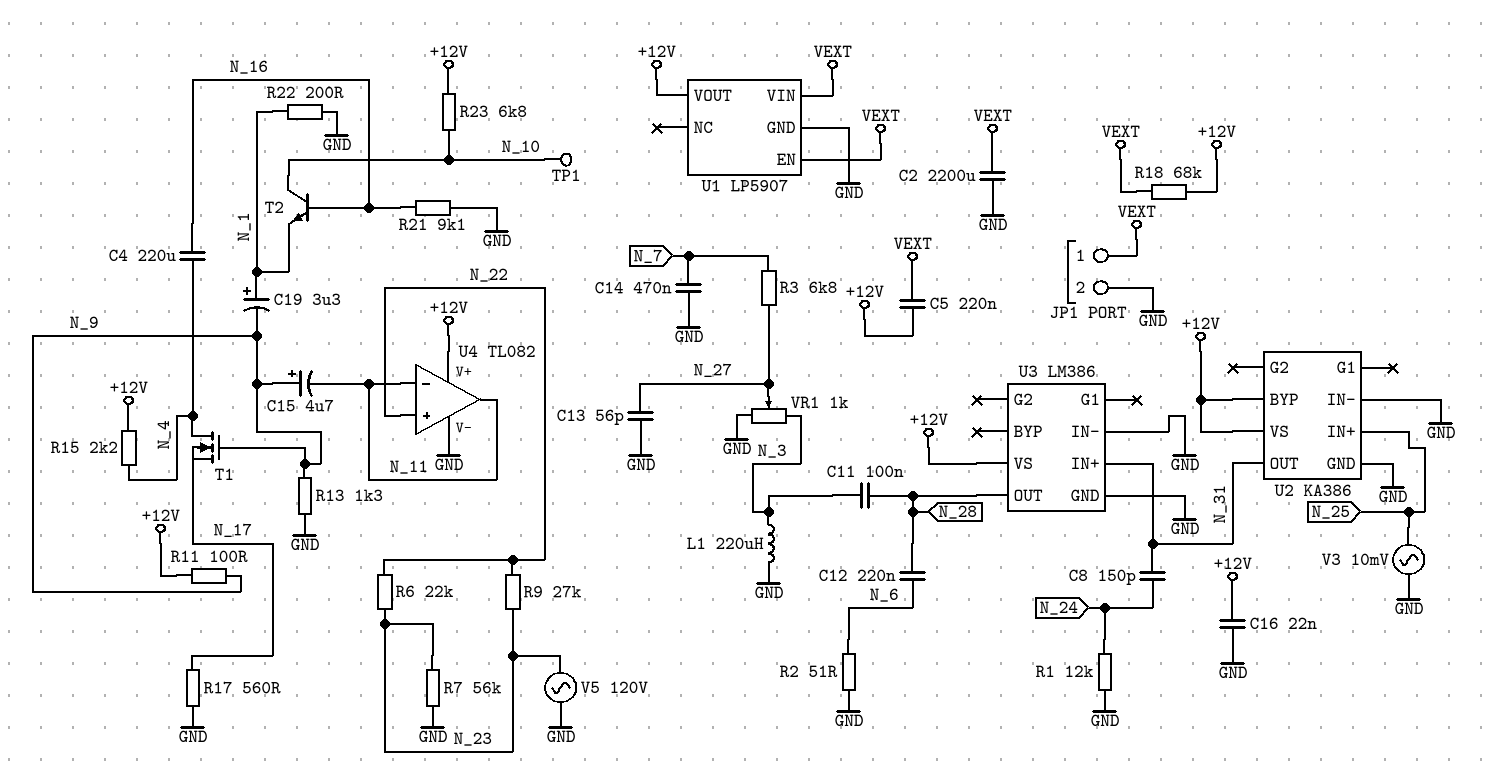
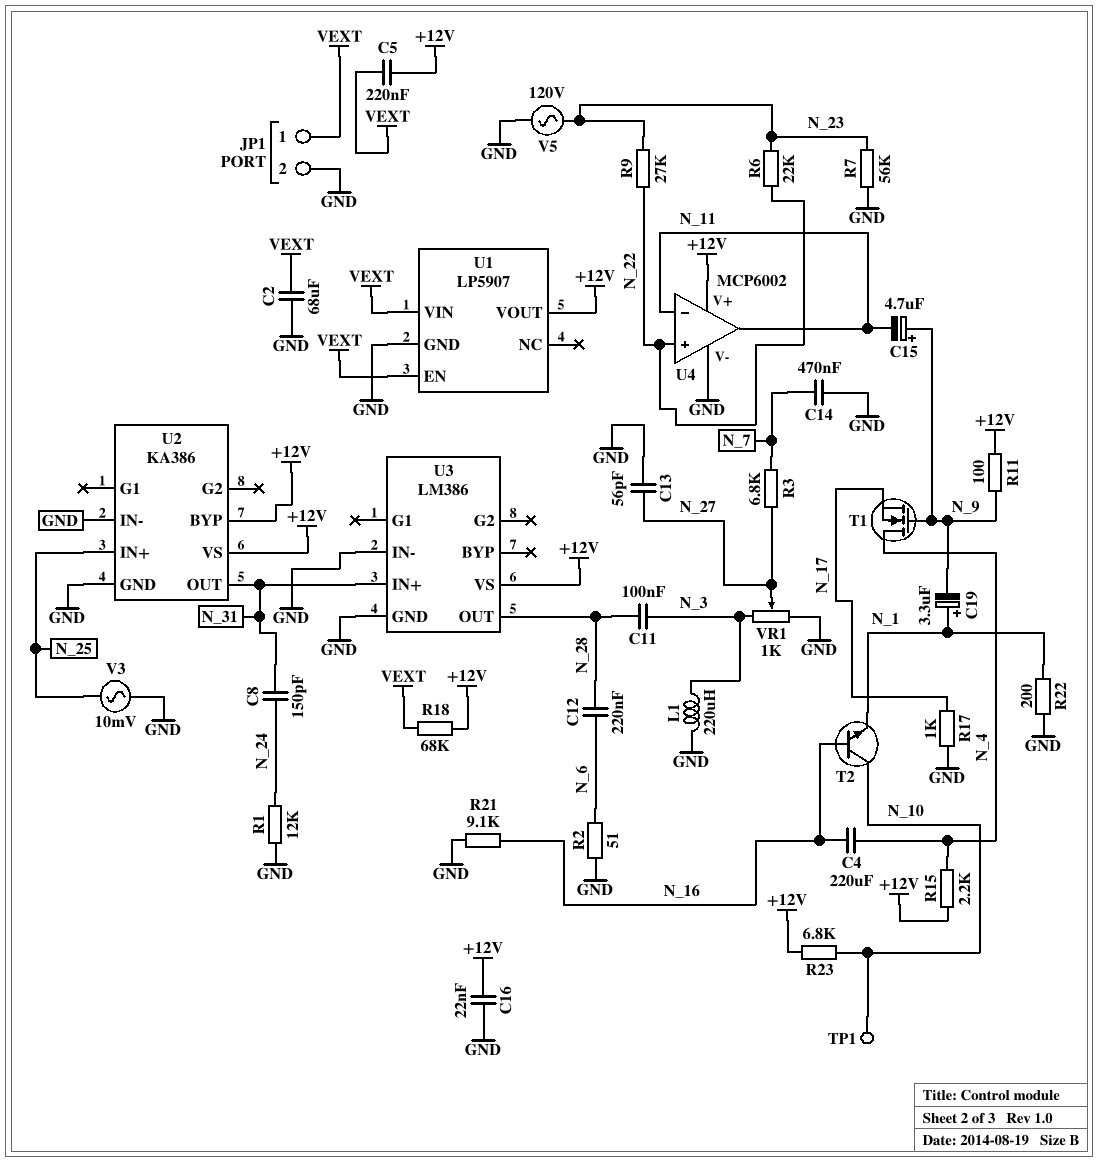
C2: 2200uF (GND, VEXT) -> 68uF (GND, VEXT)
R13: 1.3k (GND, N_9) -> none
R17: 560 (GND, N_17) -> 1k (GND, N_17)
U4: TL082 -> MCP6002

